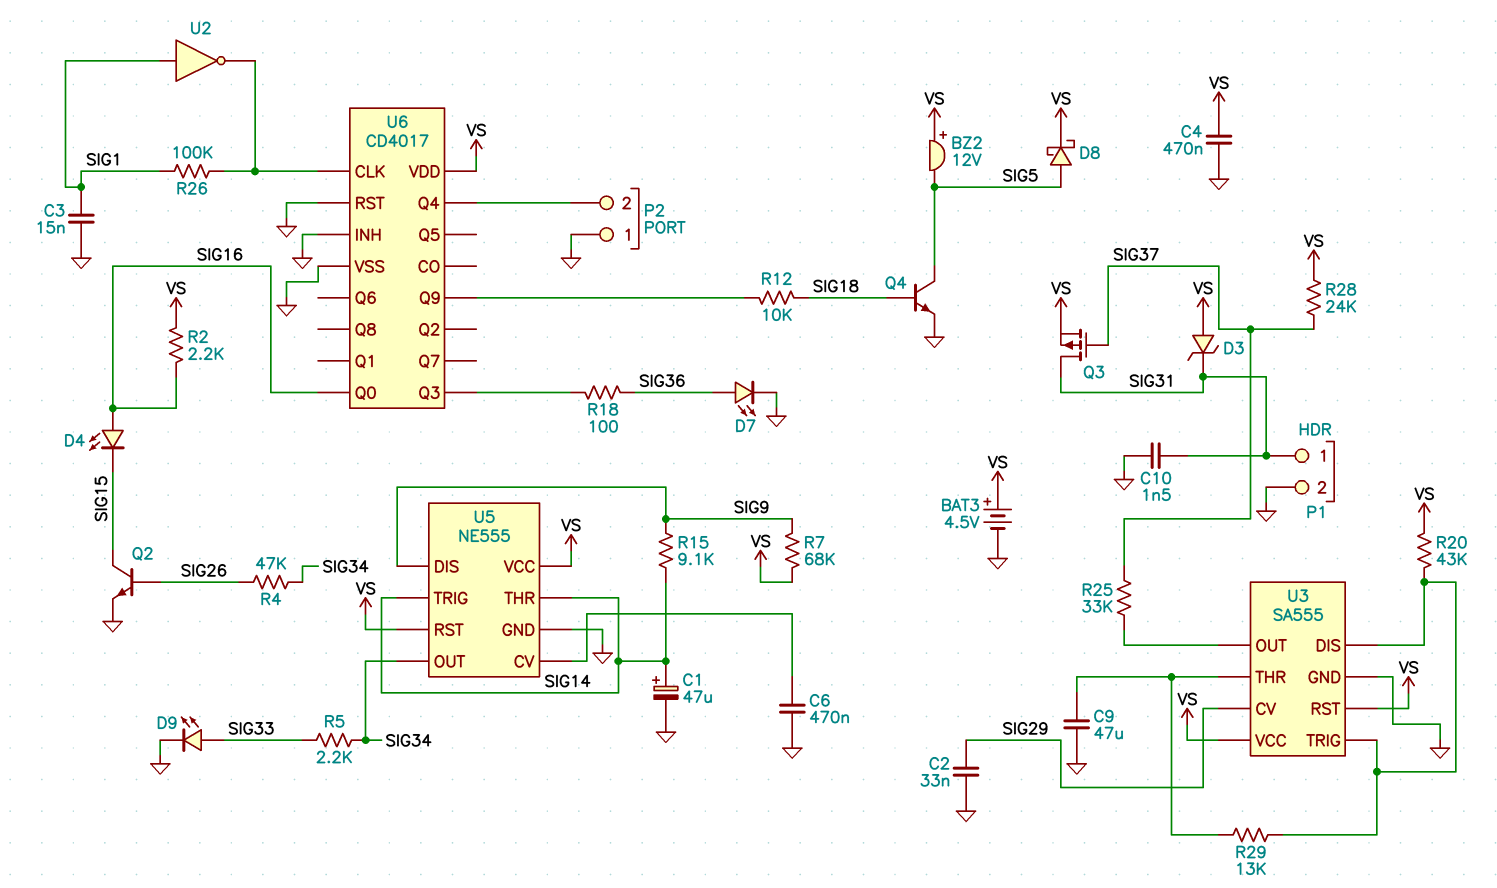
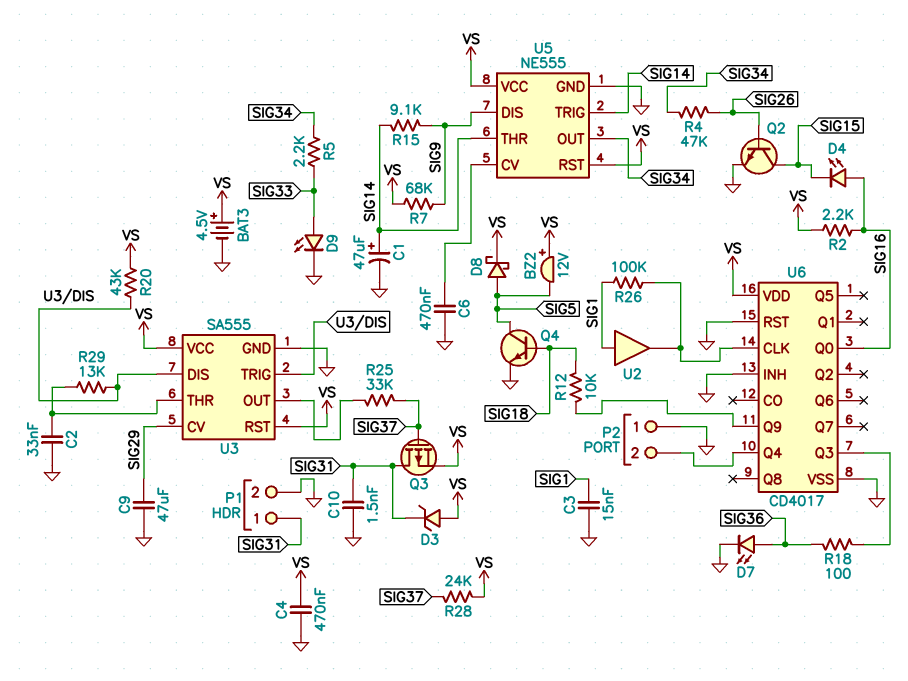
C2: 33nF (GND, SIG29) -> 33nF (GND, U3/THR)
C9: 47uF (GND, U3/THR) -> 47uF (GND, SIG29)
U2: NOT (in SIG1, out U6/CLK) -> buffer (in SIG1, out U6/CLK)

